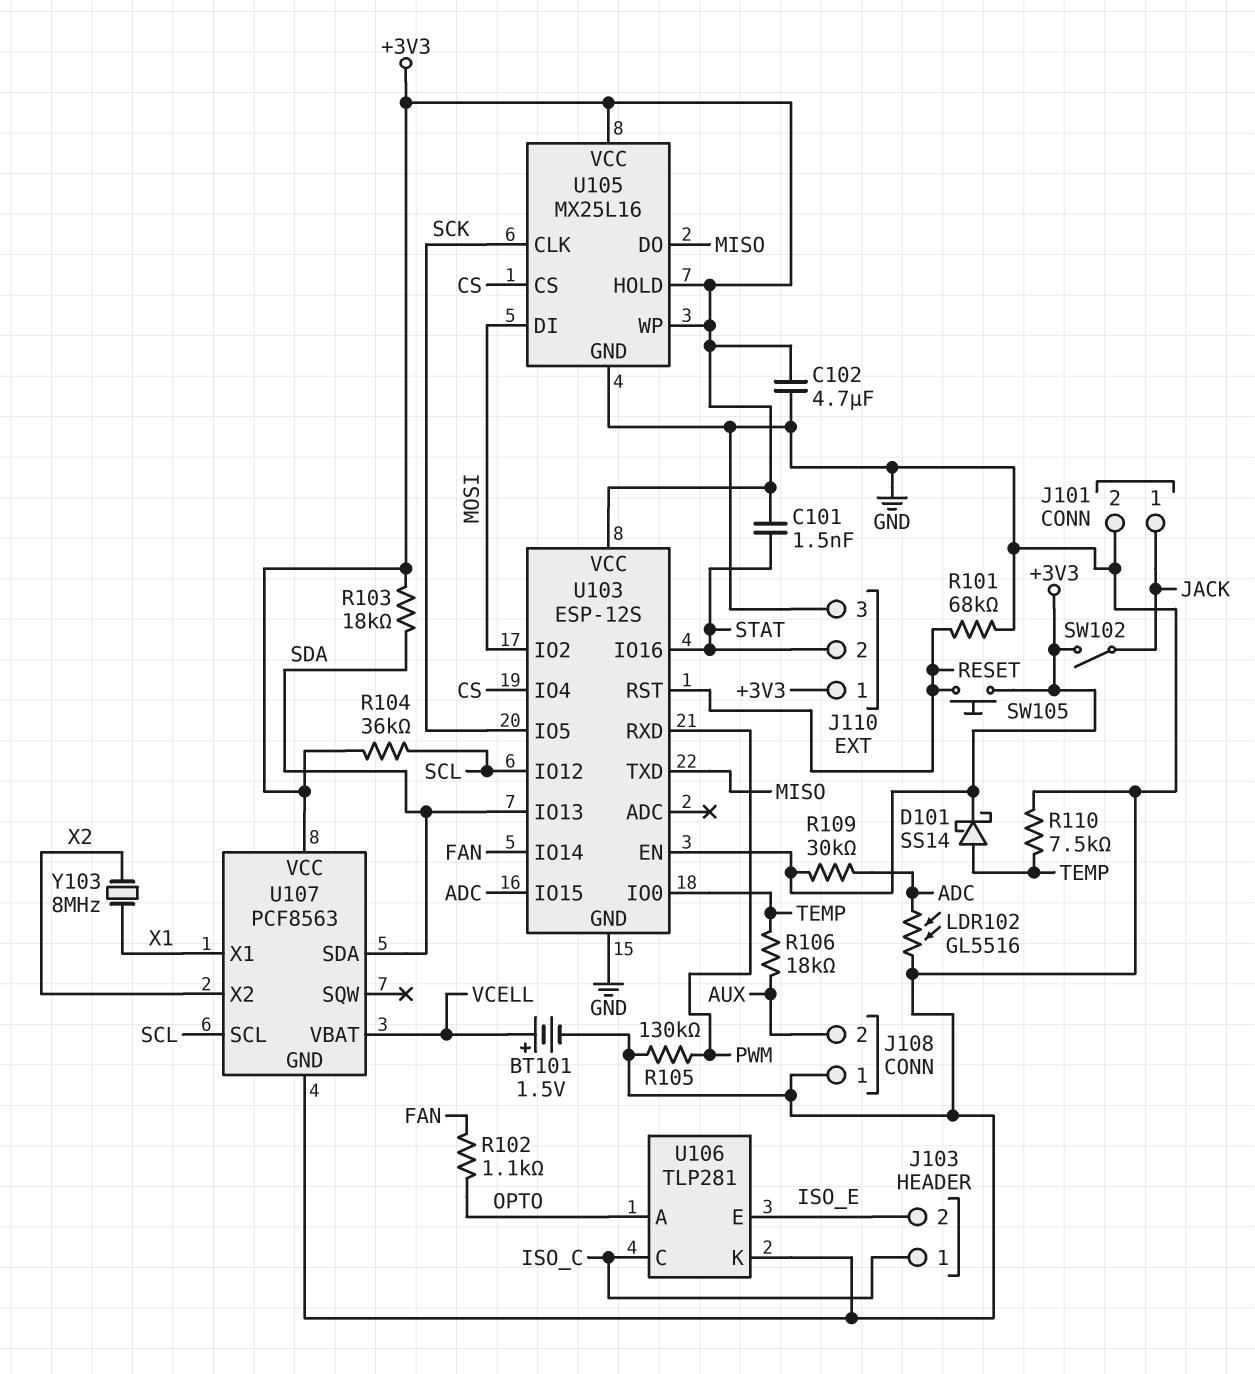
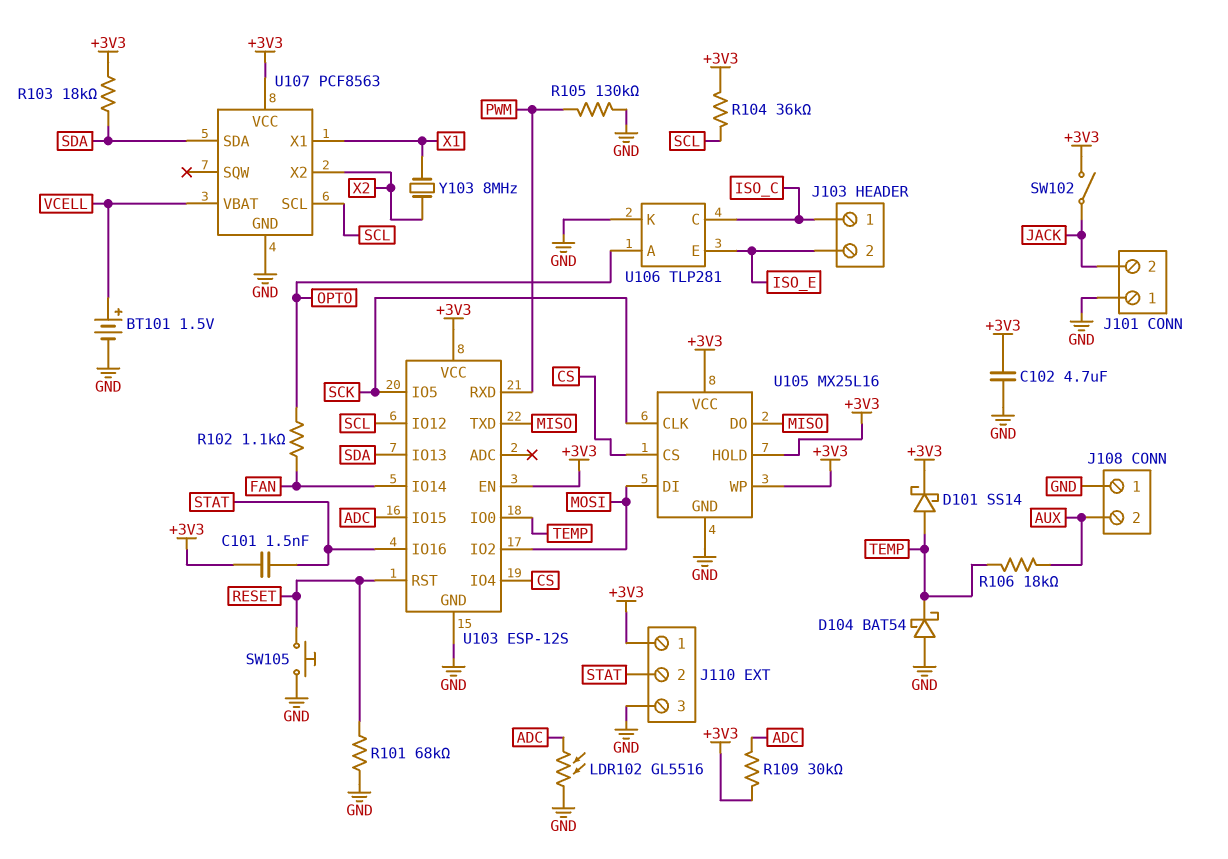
D104: none -> schottky BAT54 (A GND, K TEMP)
J101 pin 1: JACK -> GND
J101 pin 2: GND -> JACK
R110: 7.5k (GND, TEMP) -> none
SW105: button (+3V3, RESET) -> button (GND, RESET)

